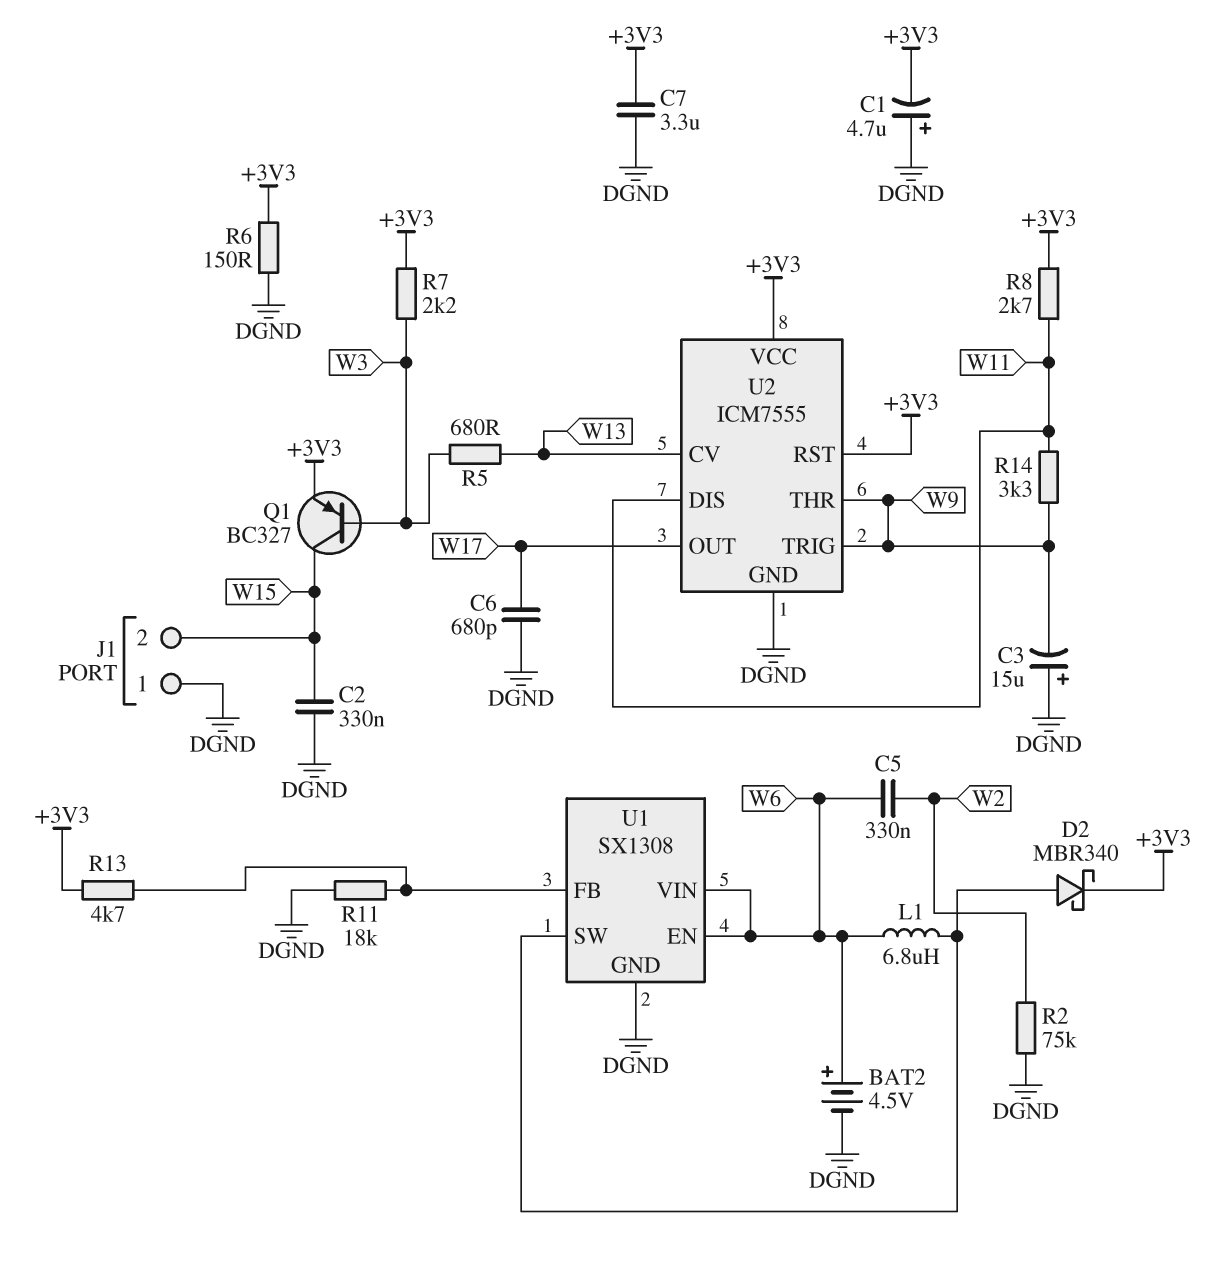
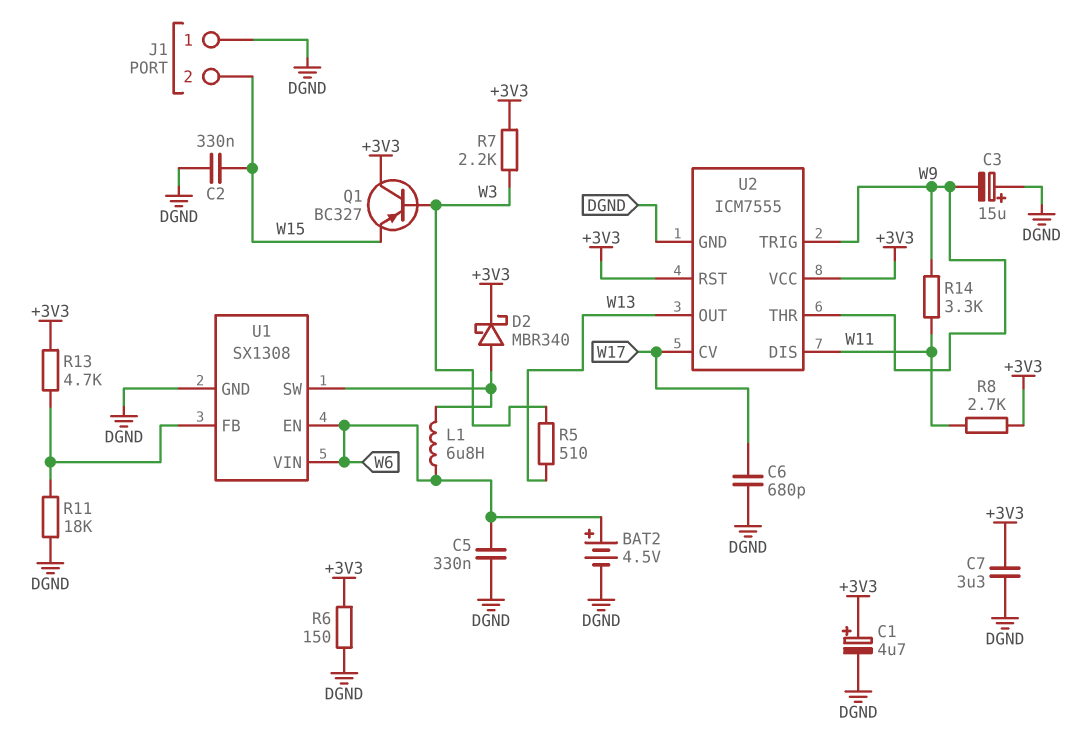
C1: 4.7uF (plus DGND, minus +3V3) -> 4.7uF (plus +3V3, minus DGND)
C5: 330nF (W2, W6) -> 330nF (DGND, W6)
Q1: PNP BC327 (B W3, C W15, E +3V3) -> PNP BC327 (B W3, C +3V3, E W15)
R2: 75k (DGND, W2) -> none
R5: 680 (W3, W13) -> 510 (W3, W13)
U2 pin CV: W13 -> W17
U2 pin OUT: W17 -> W13

